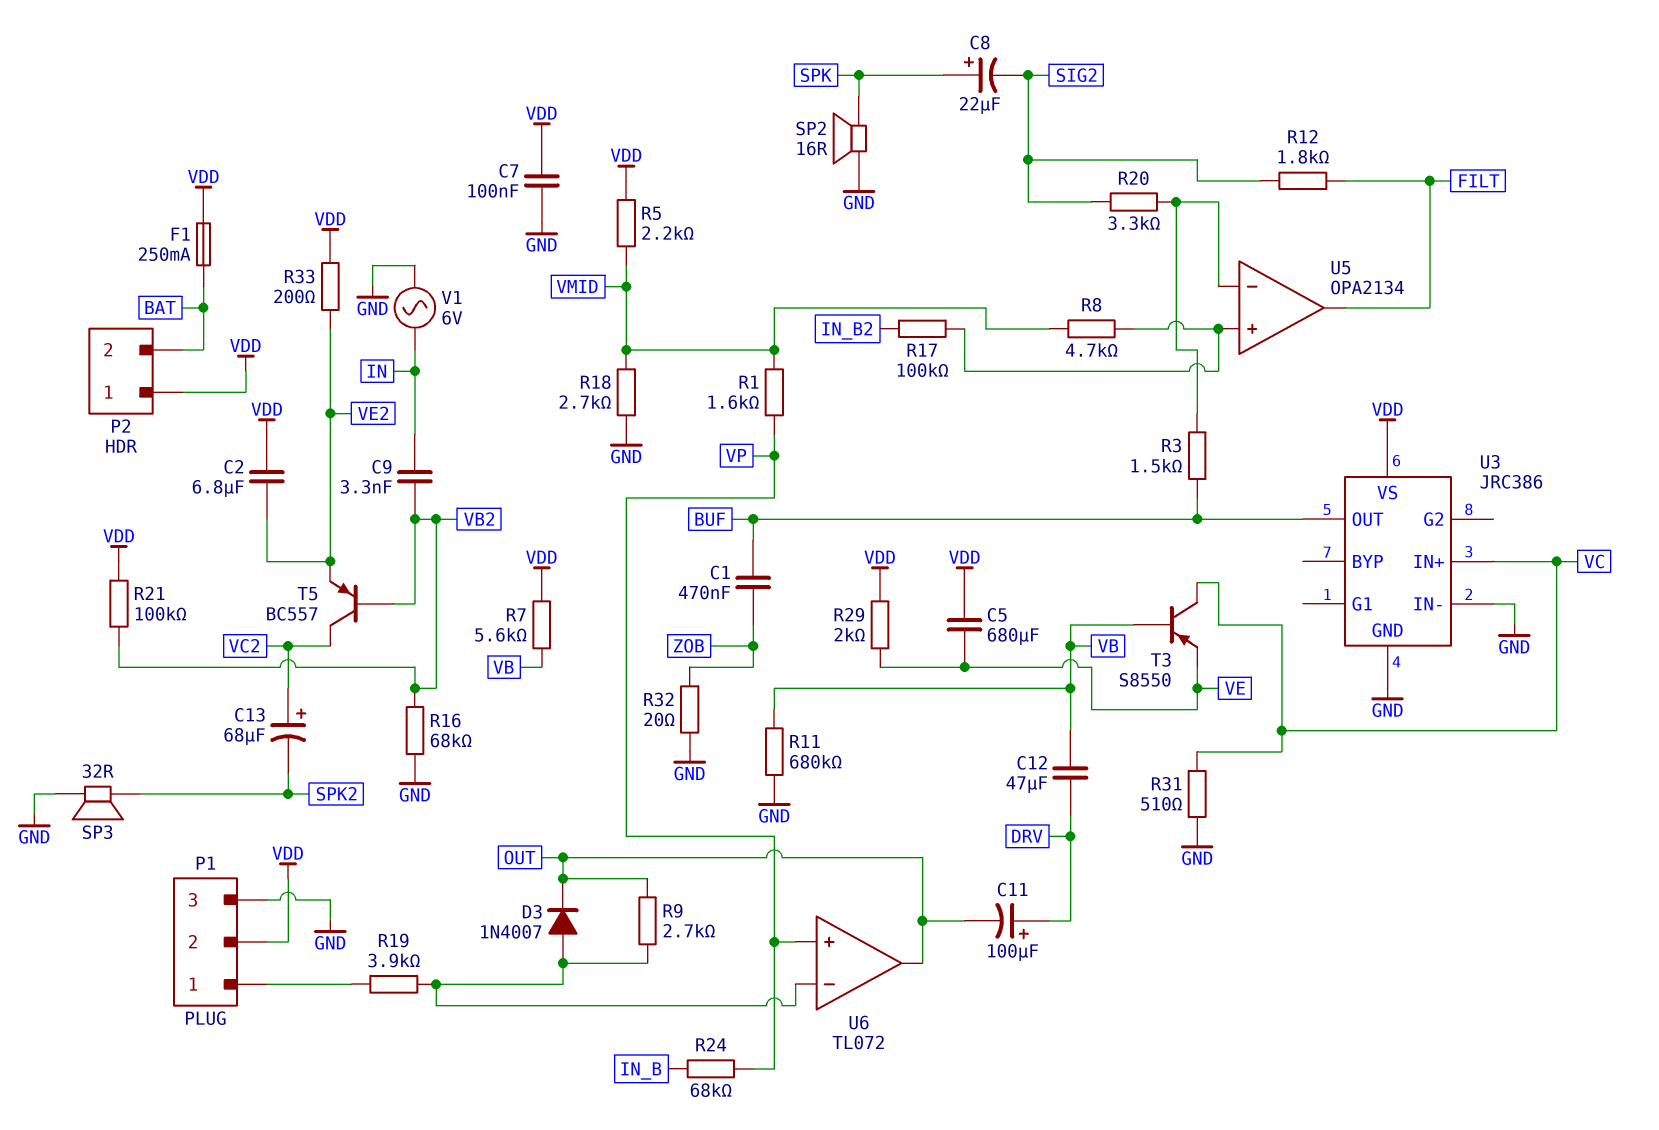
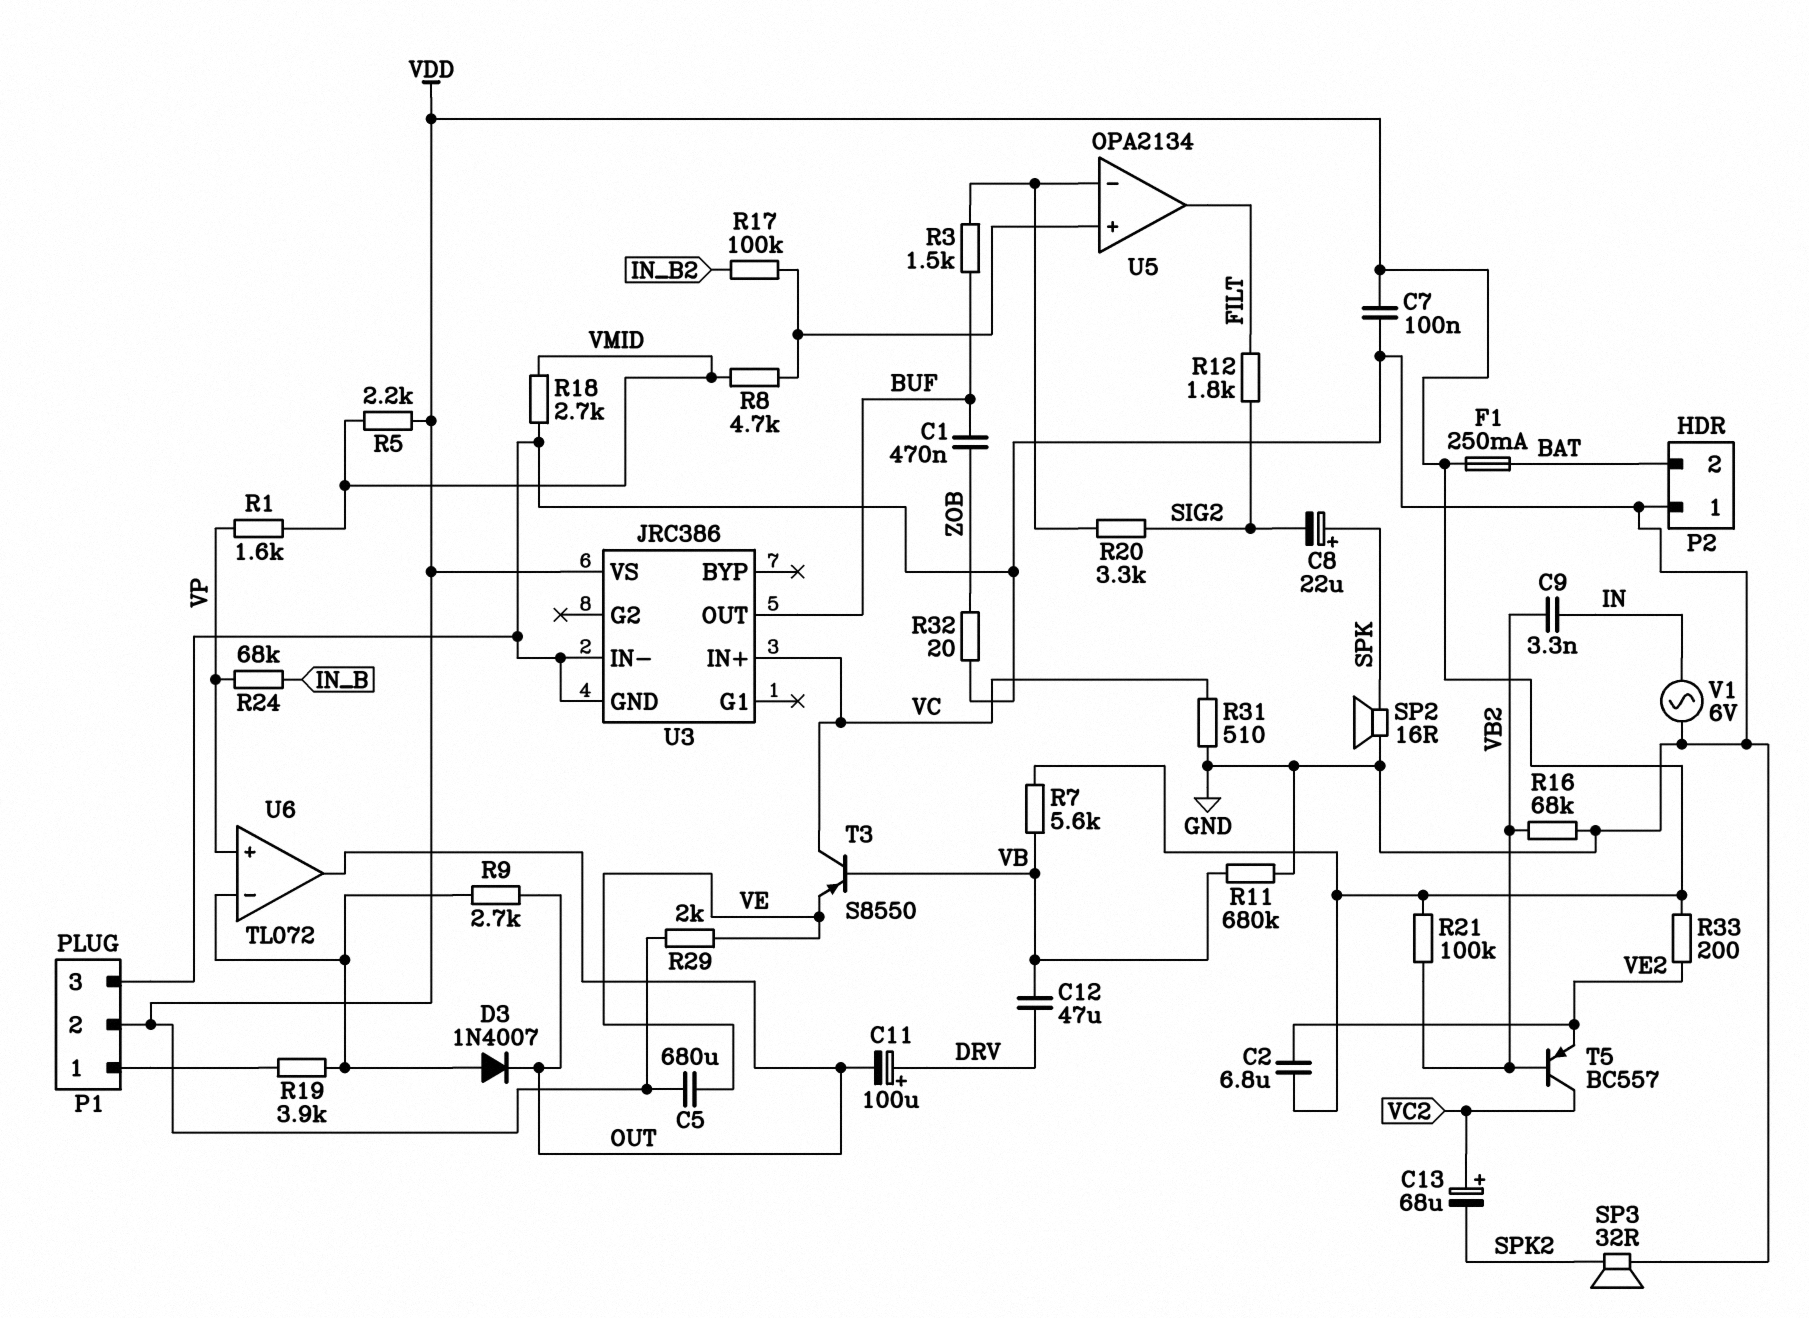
P2 pin 1: VDD -> GND

